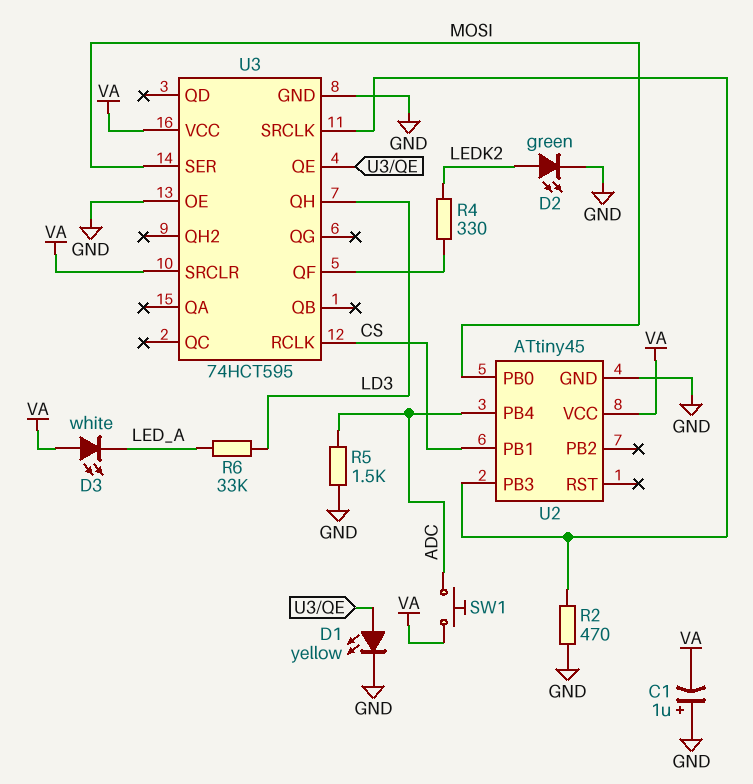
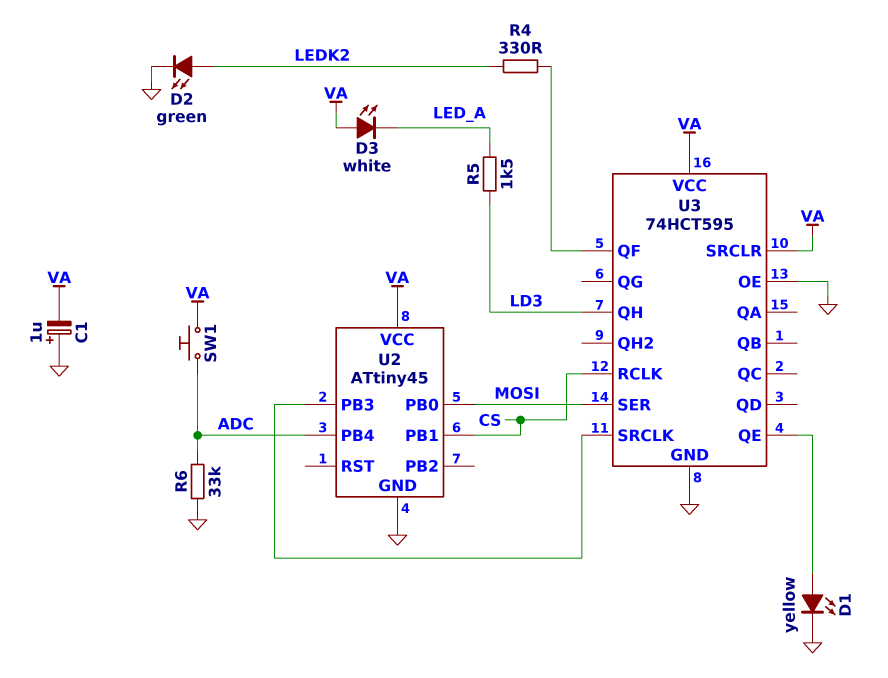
R2: 470 (GND, U2/PB3) -> none
R5: 1.5k (ADC, GND) -> 1.5k (LD3, LED_A)
R6: 33k (LD3, LED_A) -> 33k (ADC, GND)

